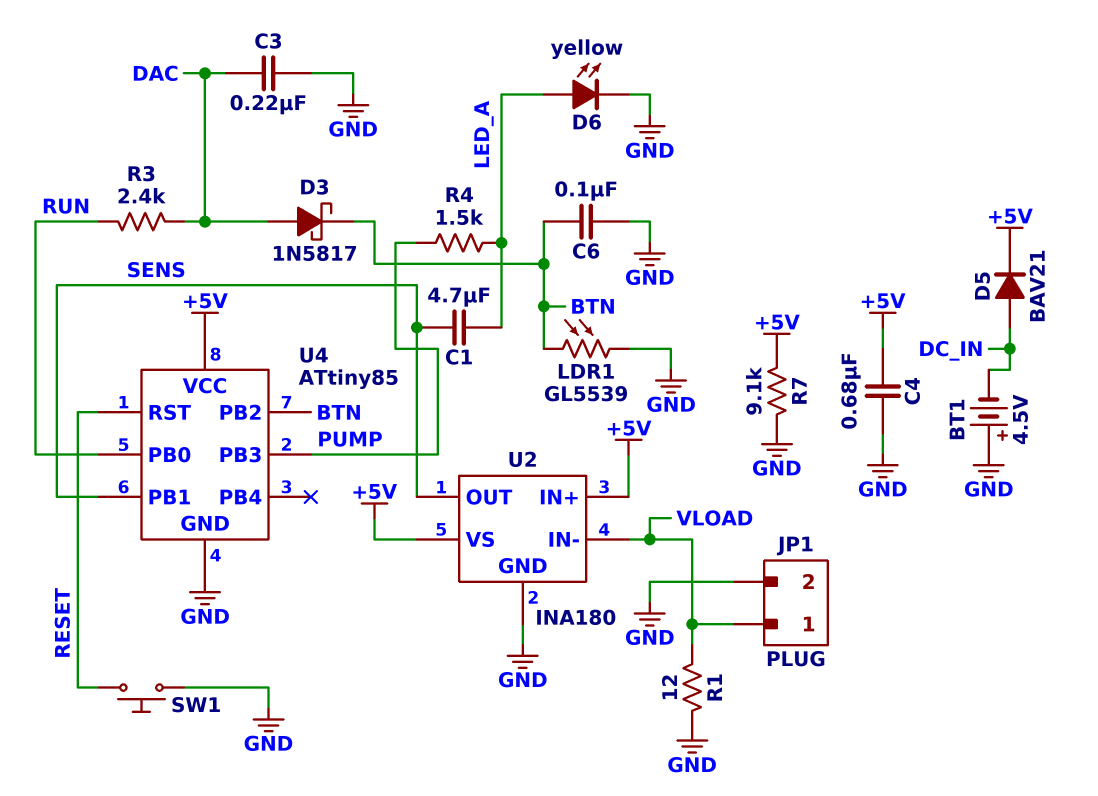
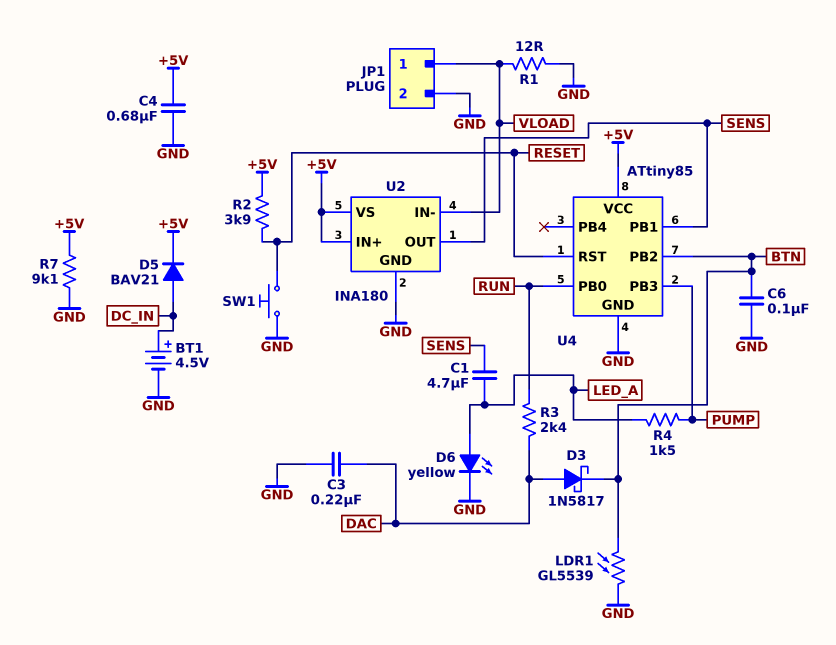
BT1: 4.5V (plus GND, minus DC_IN) -> 4.5V (plus DC_IN, minus GND)
R2: none -> 3.9k (+5V, RESET)

